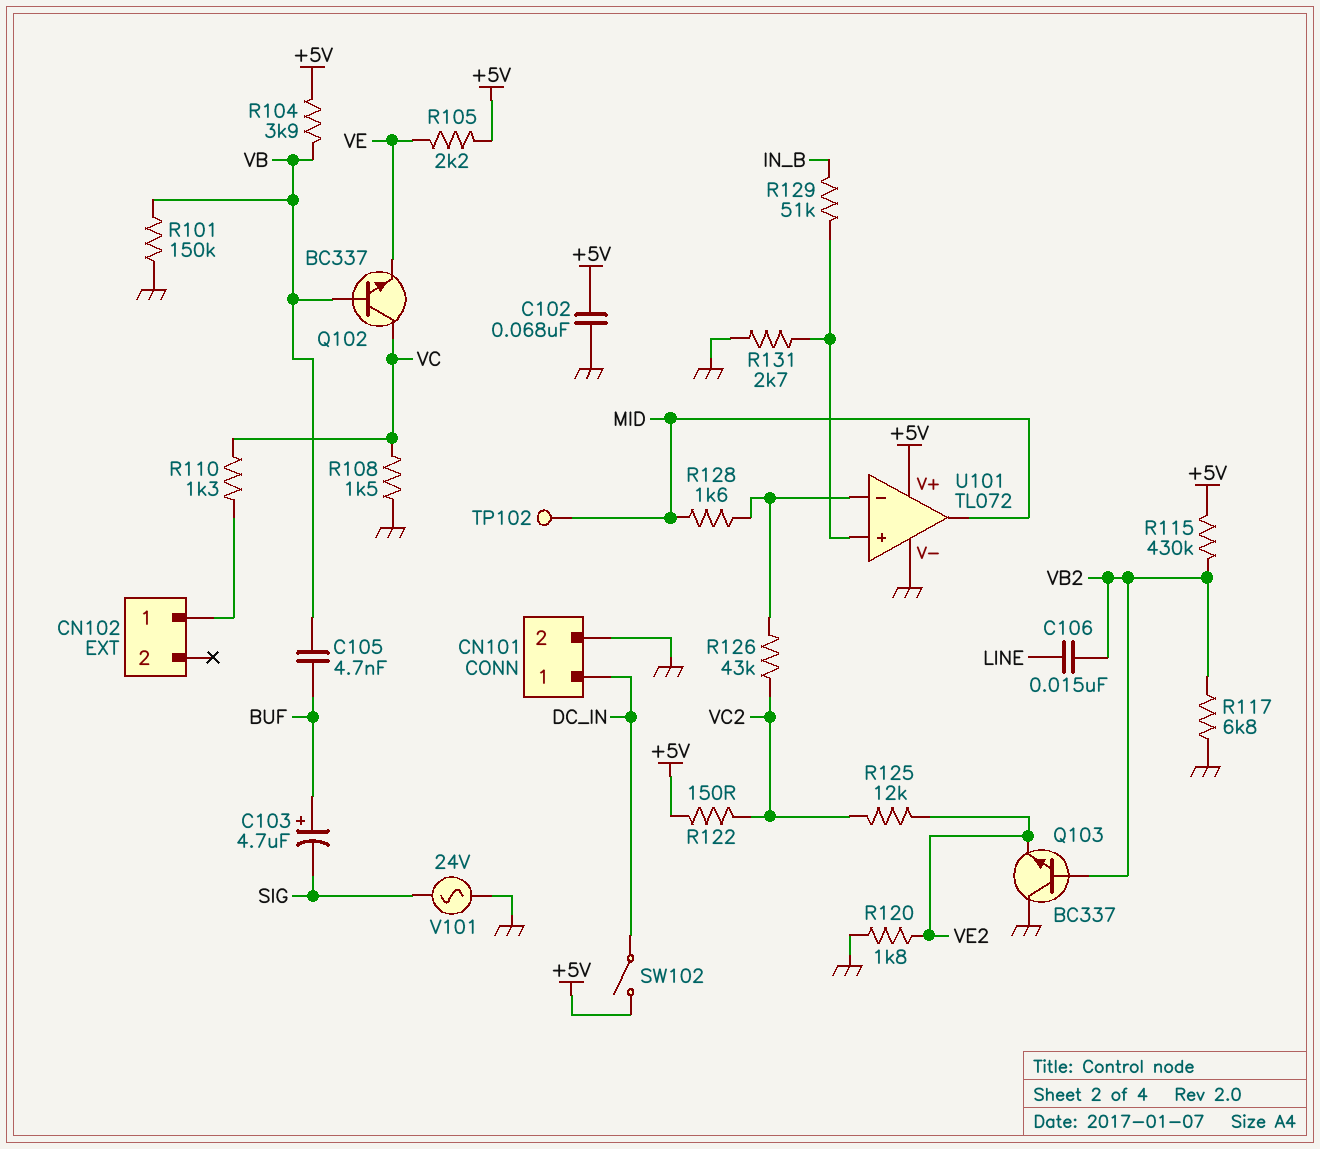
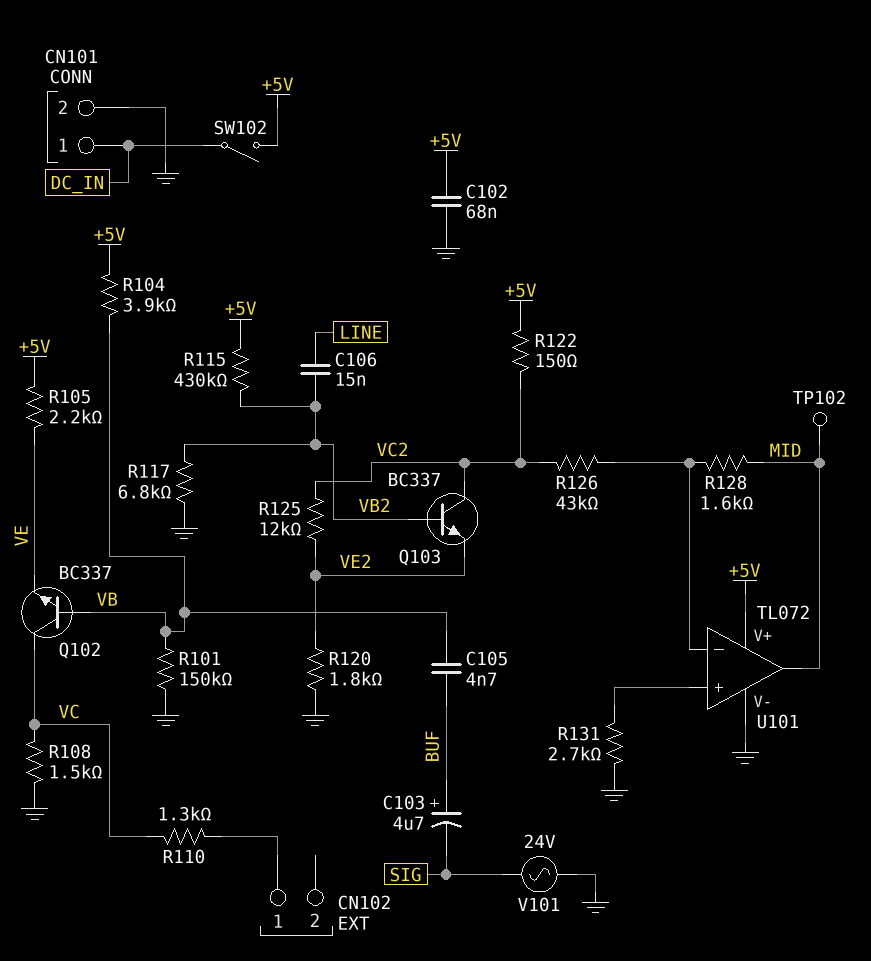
Q103: NPN BC337 (B VB2, C GND, E VE2) -> NPN BC337 (B VB2, C VC2, E VE2)
R129: 51k (IN_B, U101/in+) -> none

